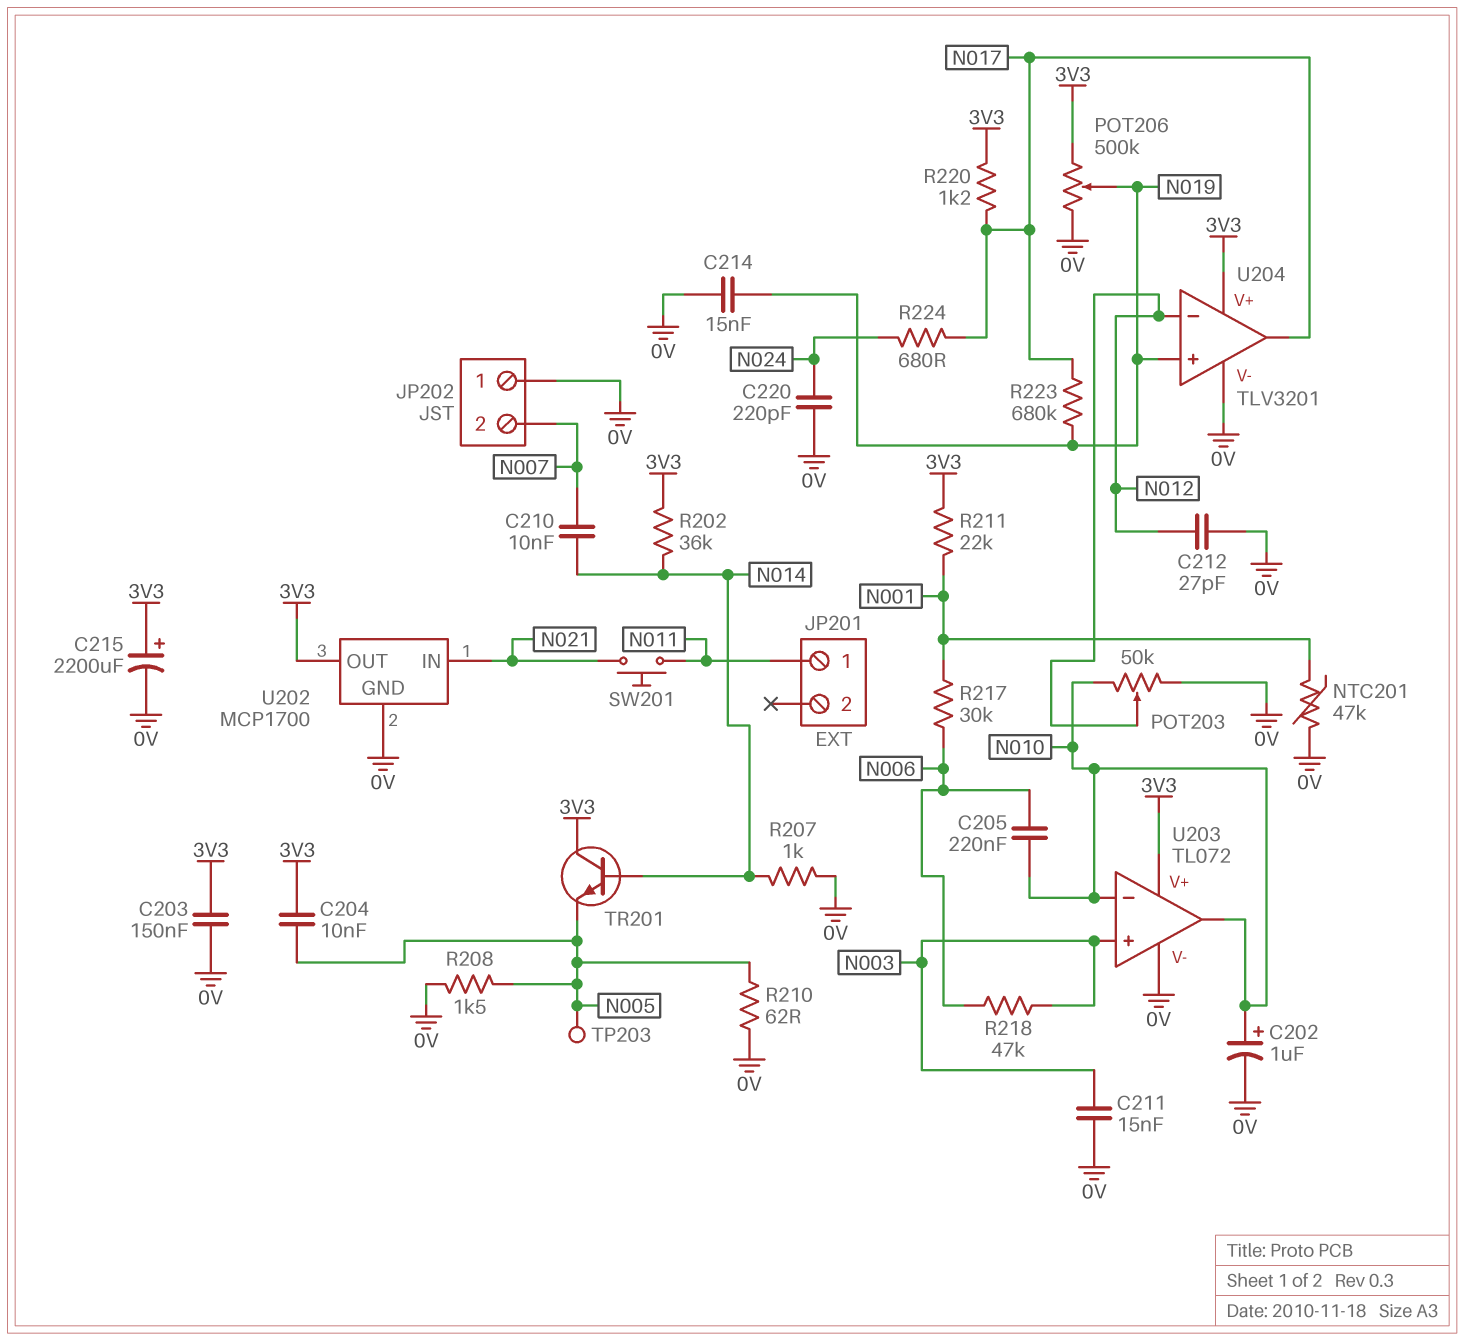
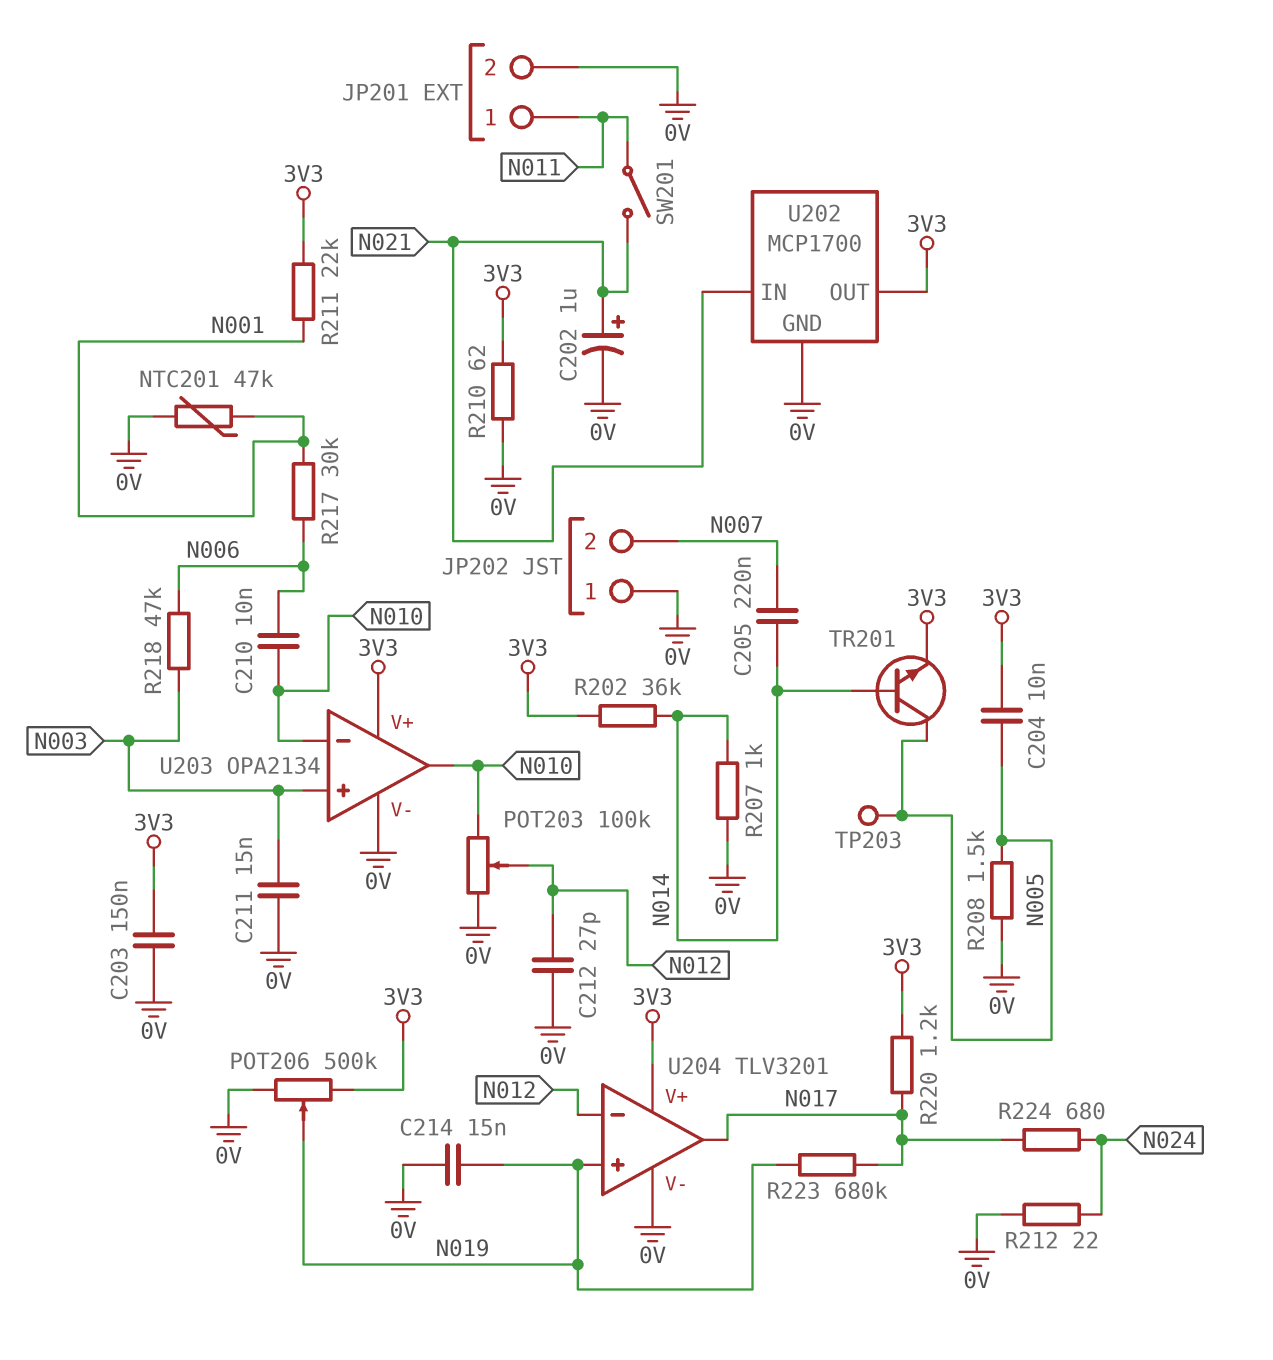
C202: 1uF (plus N010, minus 0V) -> 1uF (plus N021, minus 0V)
C205: 220nF (N006, N010) -> 220nF (N007, N014)
C210: 10nF (N007, N014) -> 10nF (N006, N010)
C215: 2200uF (plus 3V3, minus 0V) -> none
C220: 220pF (0V, N024) -> none
JP201 pin 2: none -> 0V
POT203: 50k (0V, N010, wiper N012) -> 100k (0V, N010, wiper N012)
R210: 62 (0V, N005) -> 62 (0V, 3V3)
R212: none -> 22 (0V, N024)
SW201: button (N011, N021) -> switch (N011, N021)
TR201: NPN (B N014, C 3V3, E N005) -> NPN (B N014, C N005, E 3V3)
U203: TL072 -> OPA2134

